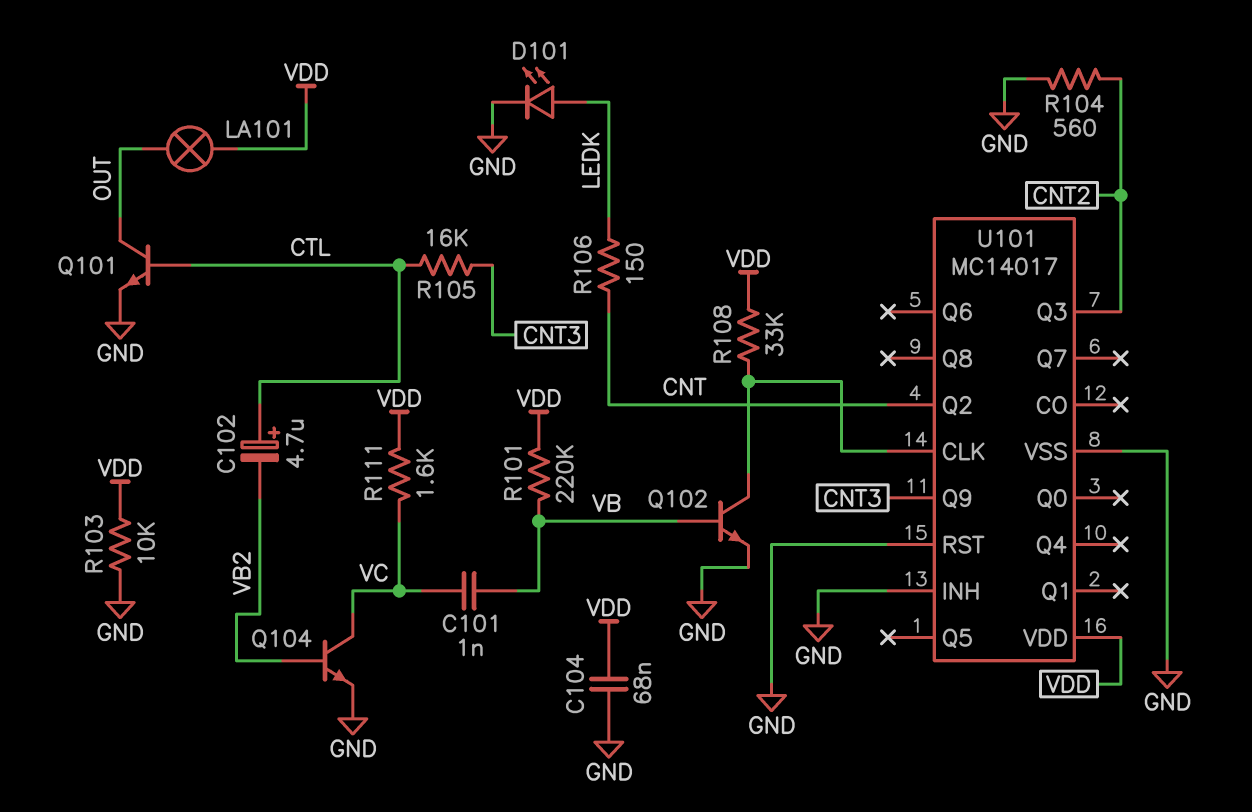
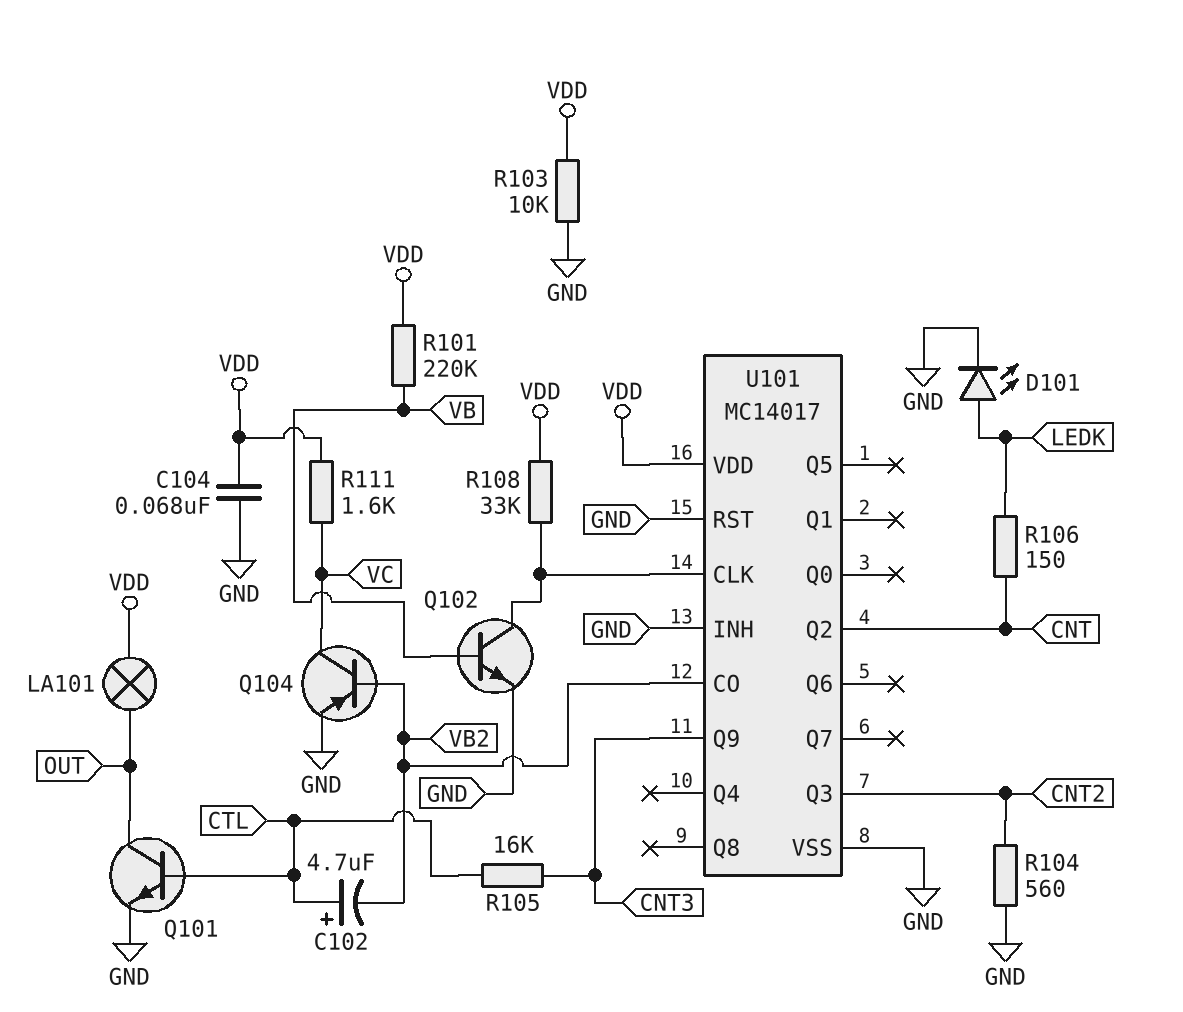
C101: 1nF (VB, VC) -> none
Q104: NPN (B VB2, C VC, E GND) -> PNP (B VB2, C VC, E GND)
U101 pin CO: none -> VB2

